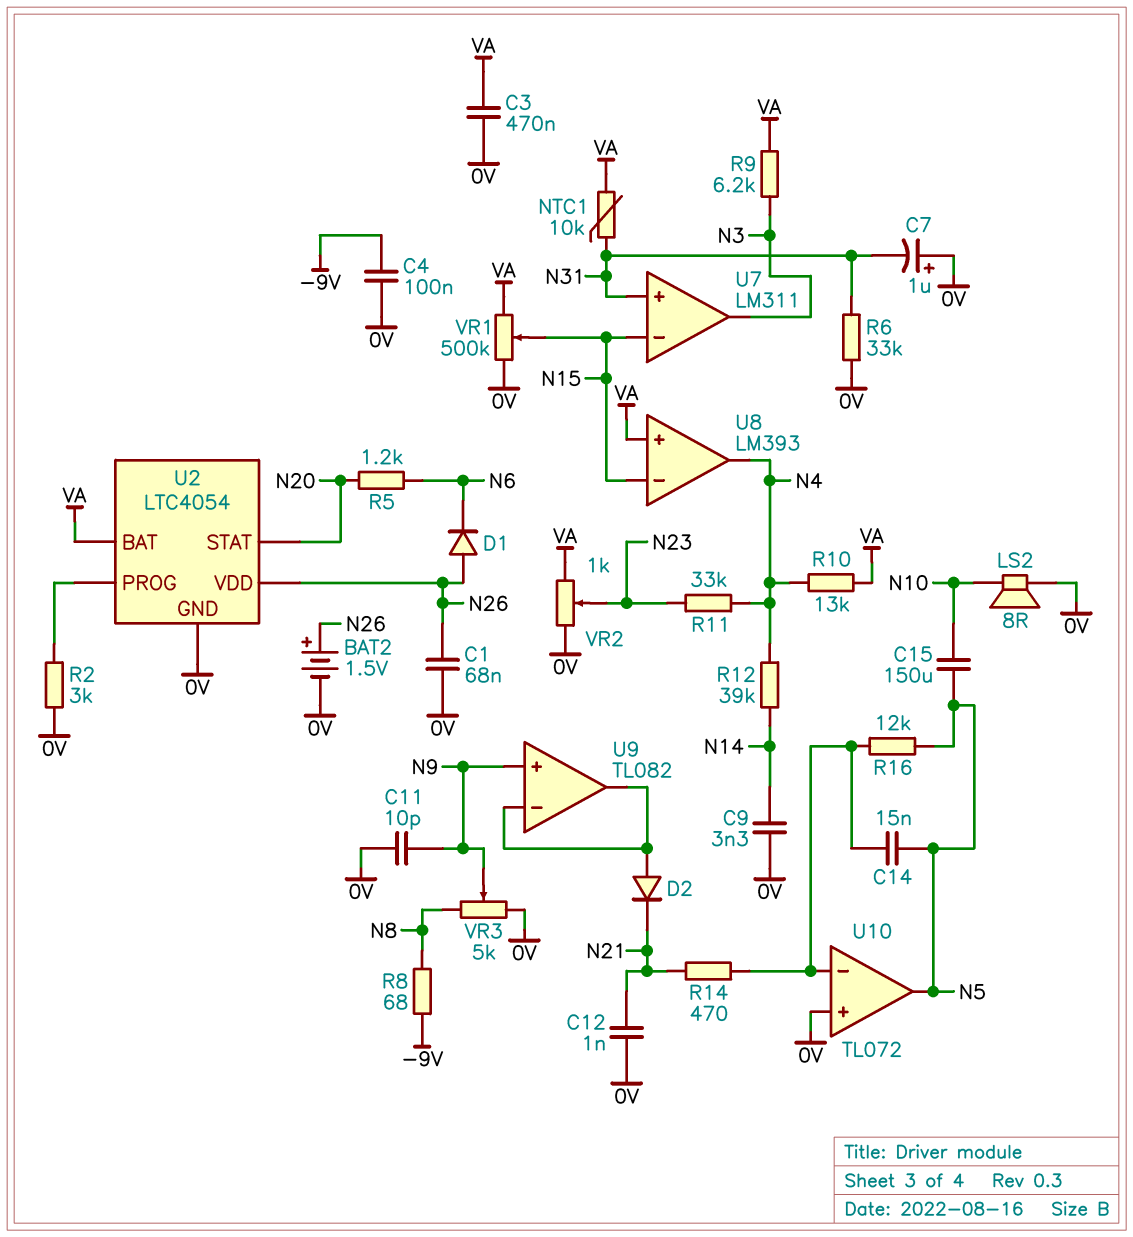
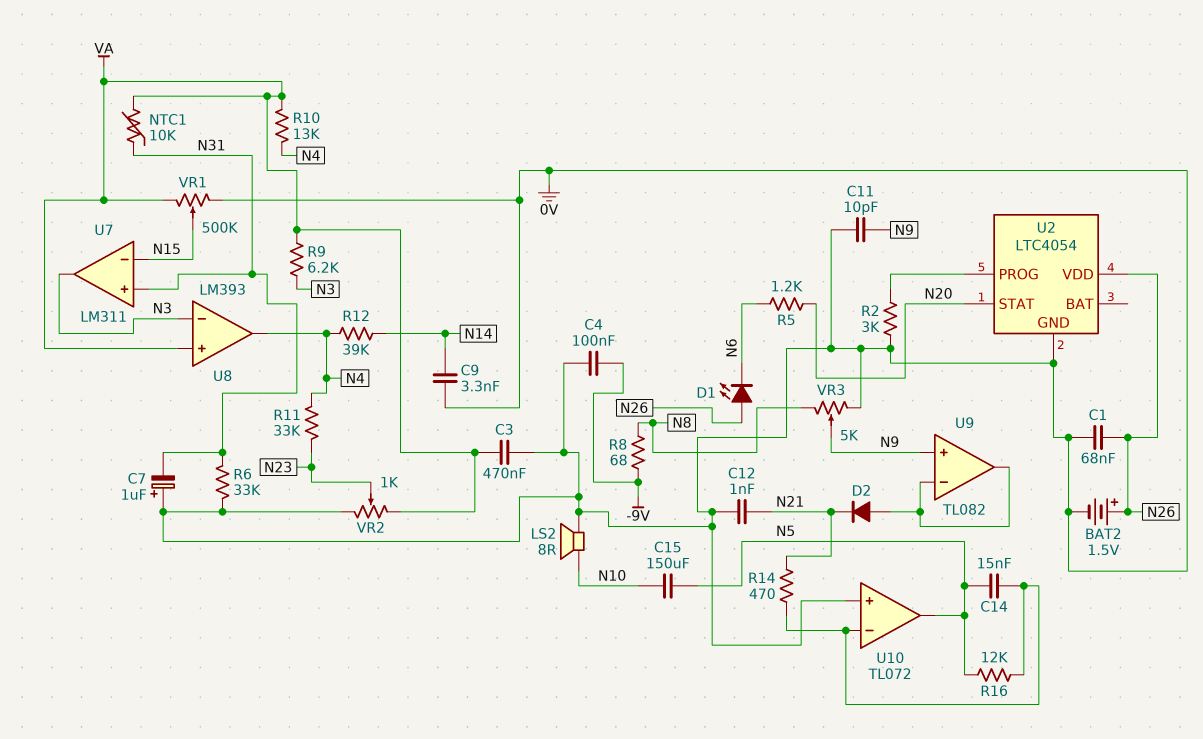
D1: diode (A N26, K N6) -> LED (A N26, K N6)
U2 pin BAT: VA -> none
U8 pin in-: N15 -> N3

